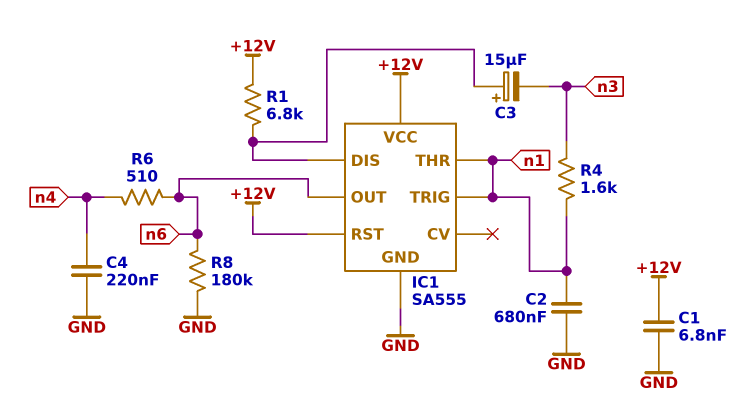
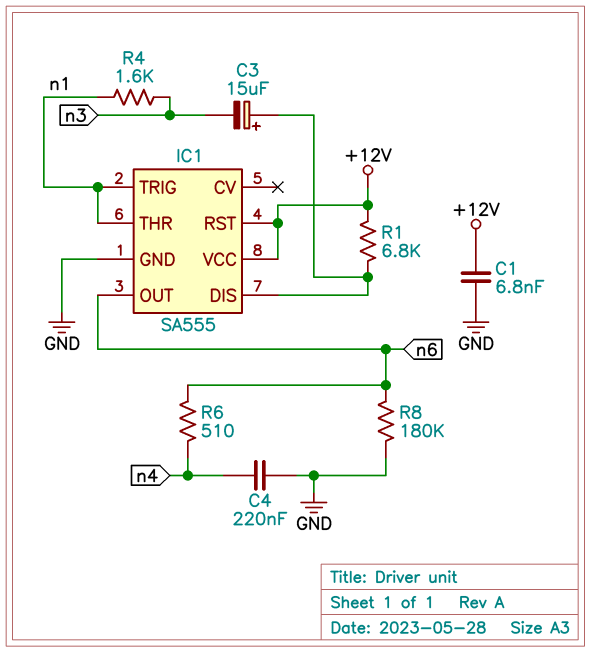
C2: 680nF (GND, n1) -> none

